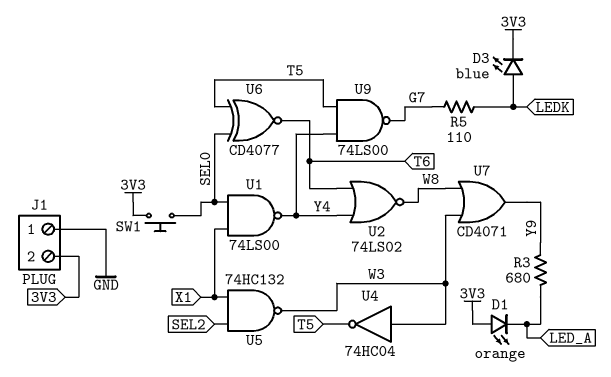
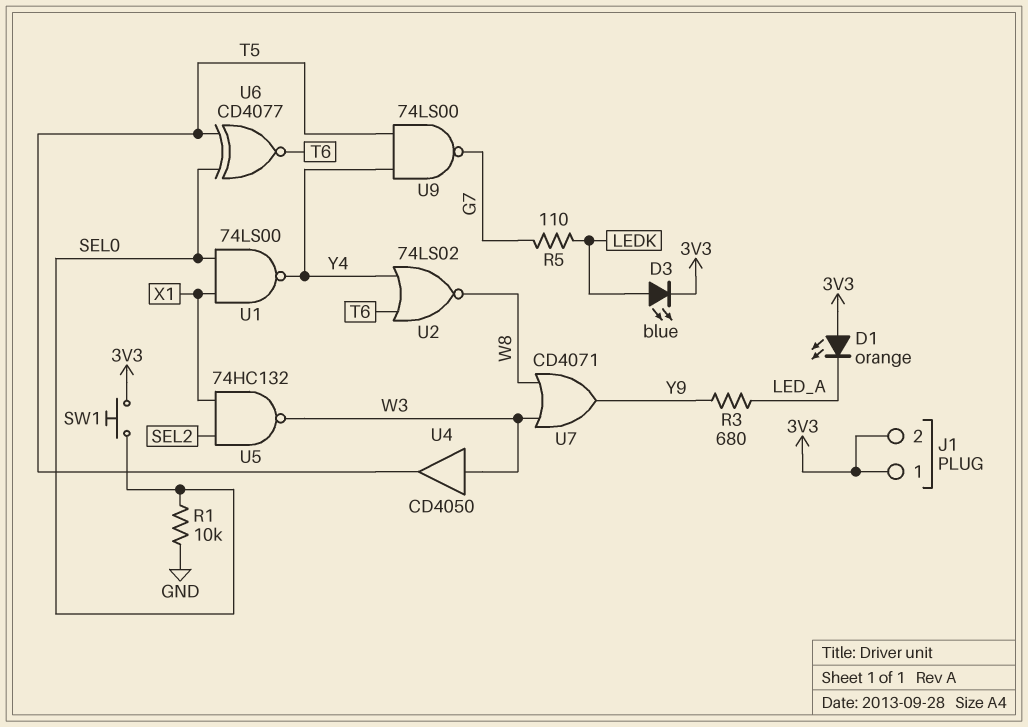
J1 pin 1: GND -> 3V3
R1: none -> 10k (GND, SEL0)
U4: NOT 74HC04 (in W3, out T5) -> buffer CD4050 (in W3, out T5)

